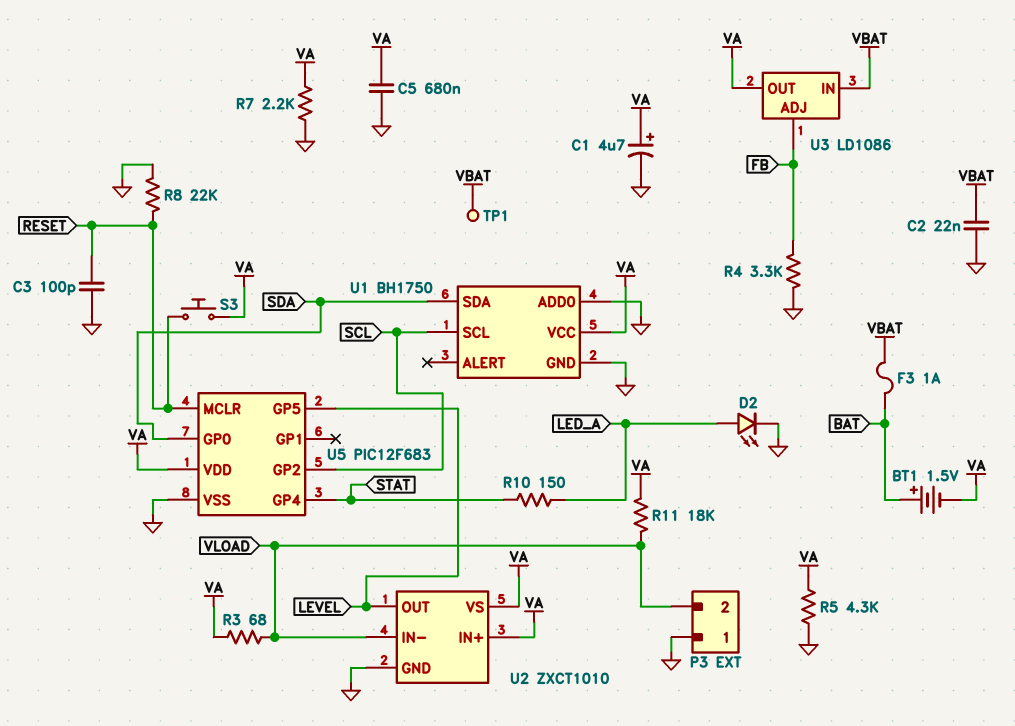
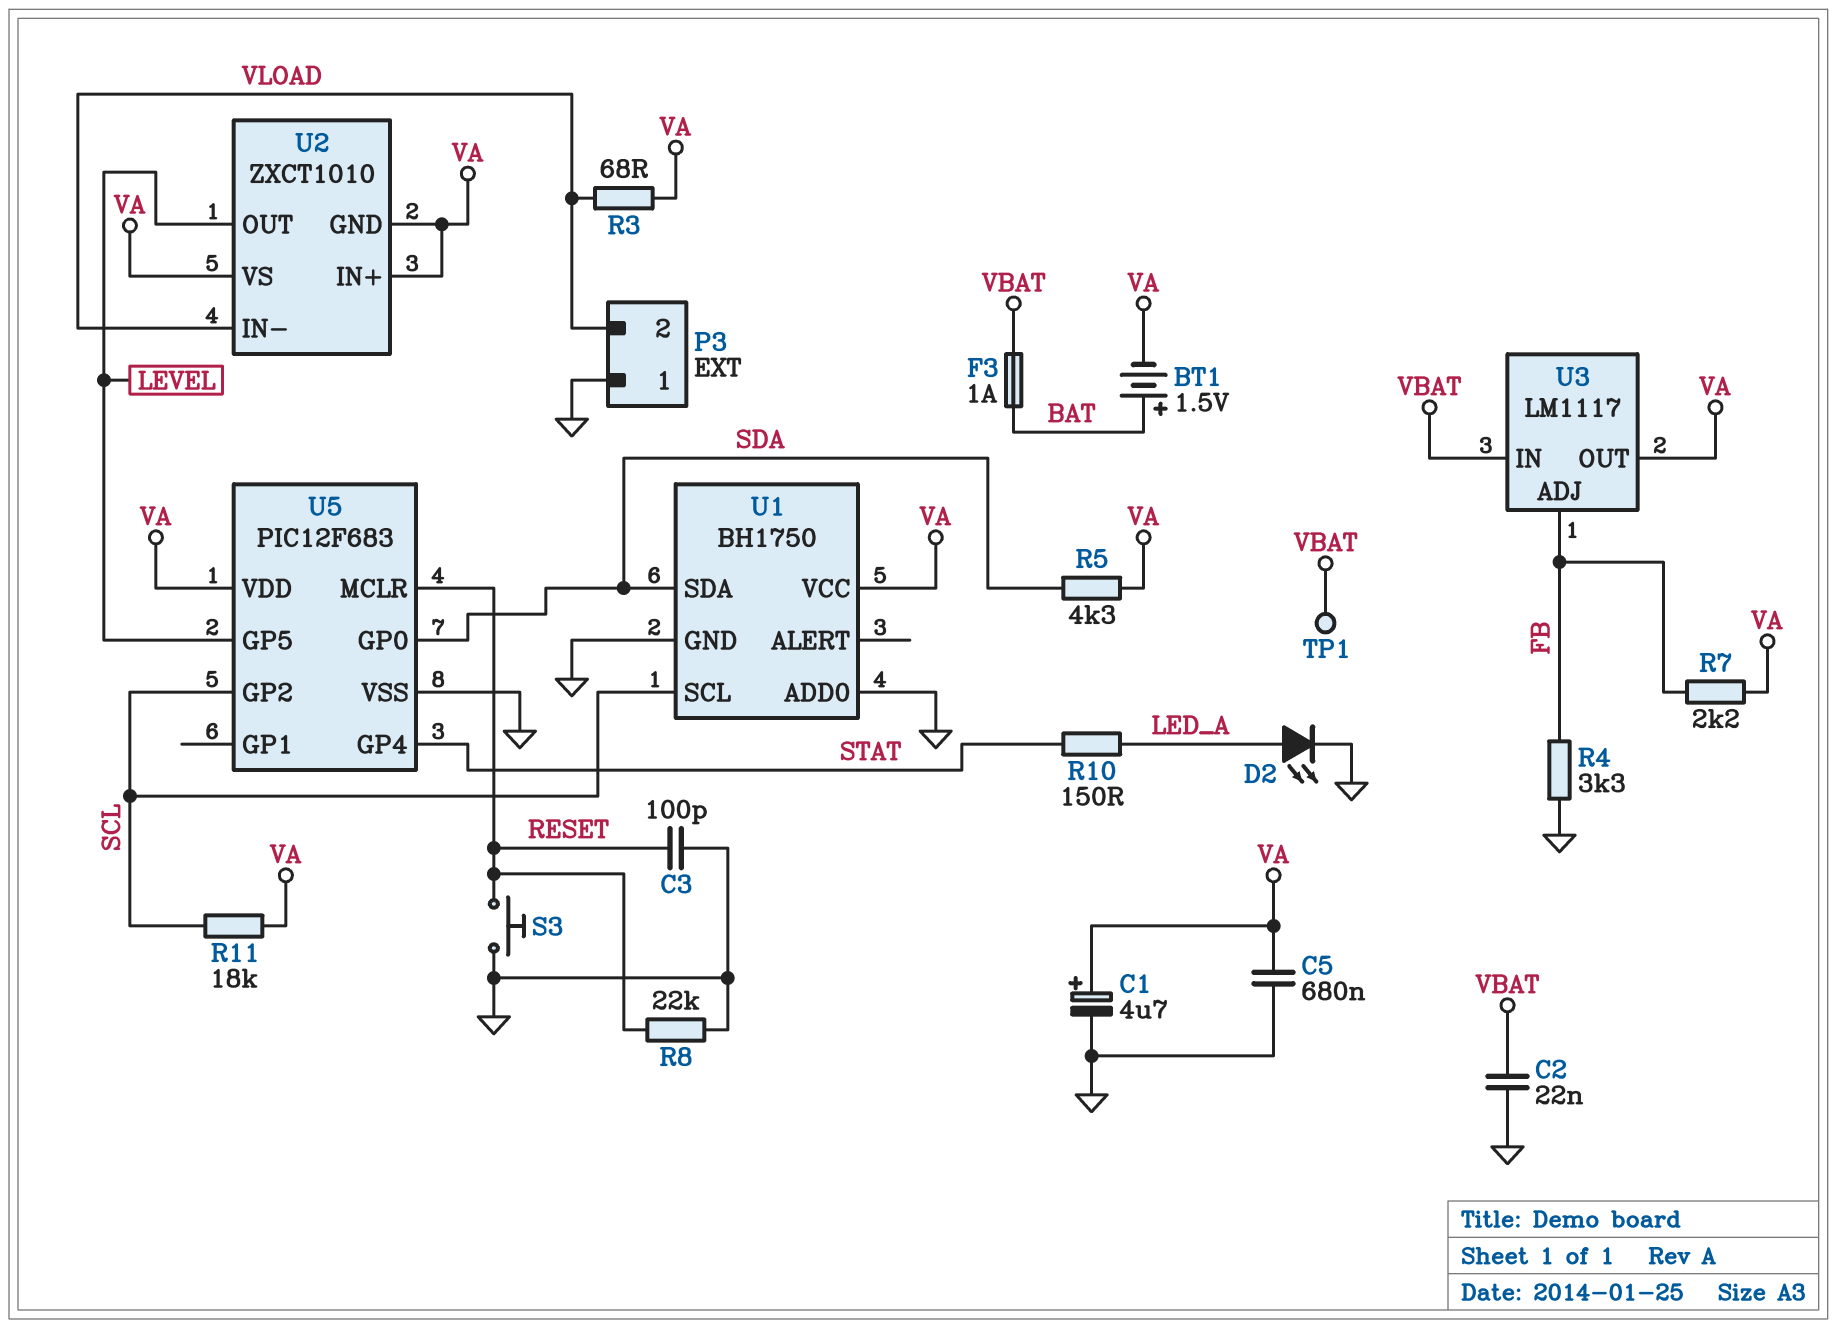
R5: 4.3k (GND, VA) -> 4.3k (SDA, VA)
R7: 2.2k (GND, VA) -> 2.2k (FB, VA)
R11: 18k (VA, VLOAD) -> 18k (SCL, VA)
S3: button (RESET, VA) -> button (GND, RESET)
U2 pin GND: GND -> VA
U3: LD1086 -> LM1117

